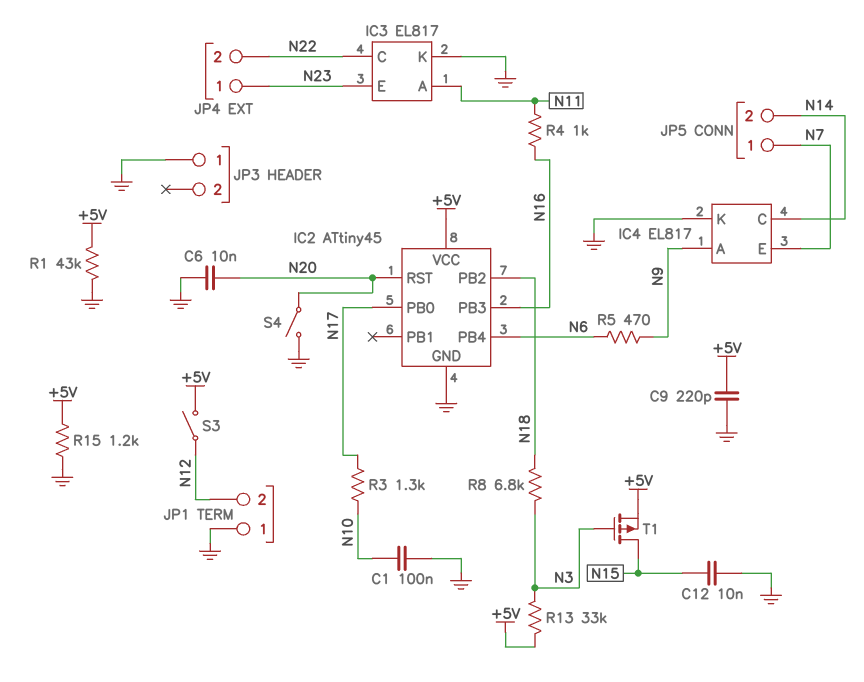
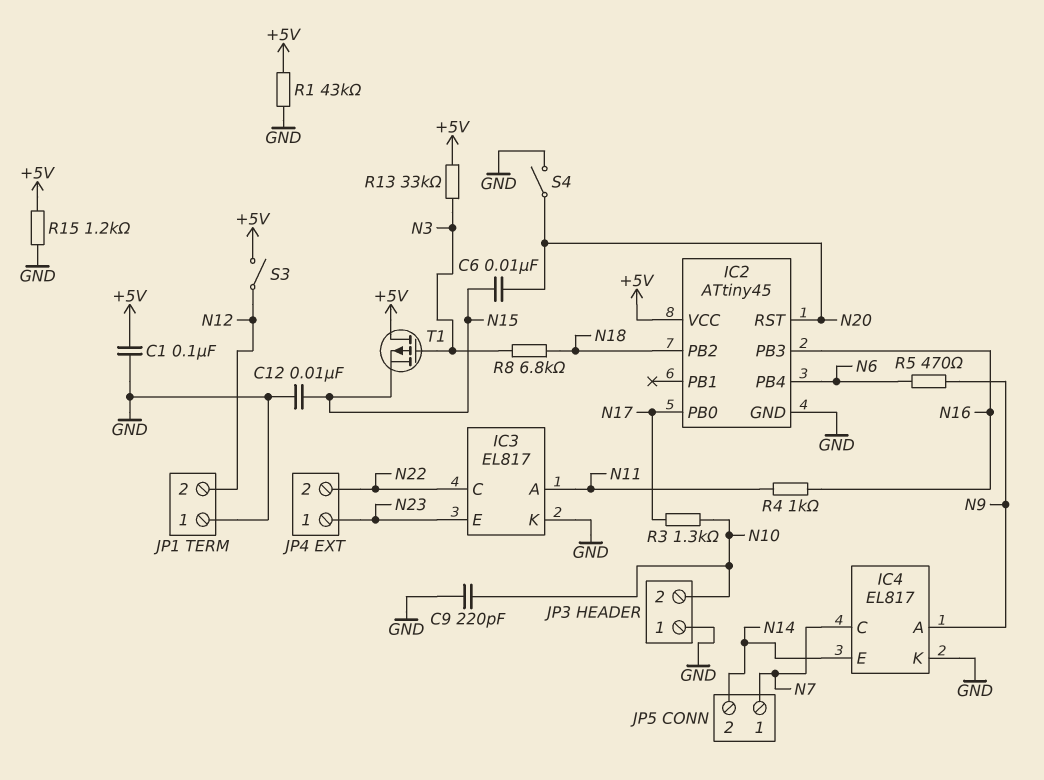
C1: 100nF (GND, N10) -> 100nF (+5V, GND)
C6: 10nF (GND, N20) -> 10nF (N15, N20)
C9: 220pF (+5V, GND) -> 220pF (GND, N10)
IC4 pin C: N14 -> N7
IC4 pin E: N7 -> N14
JP3 pin 2: none -> N10
T1: PMOS (G N3, D N15, S +5V) -> PMOS (G N3, D +5V, S N15)

